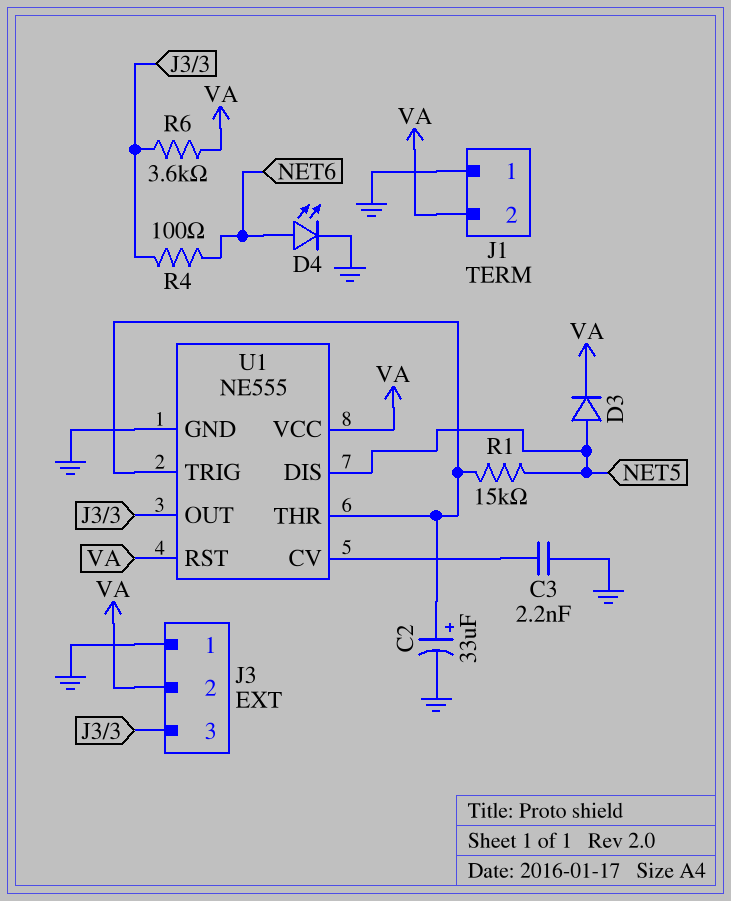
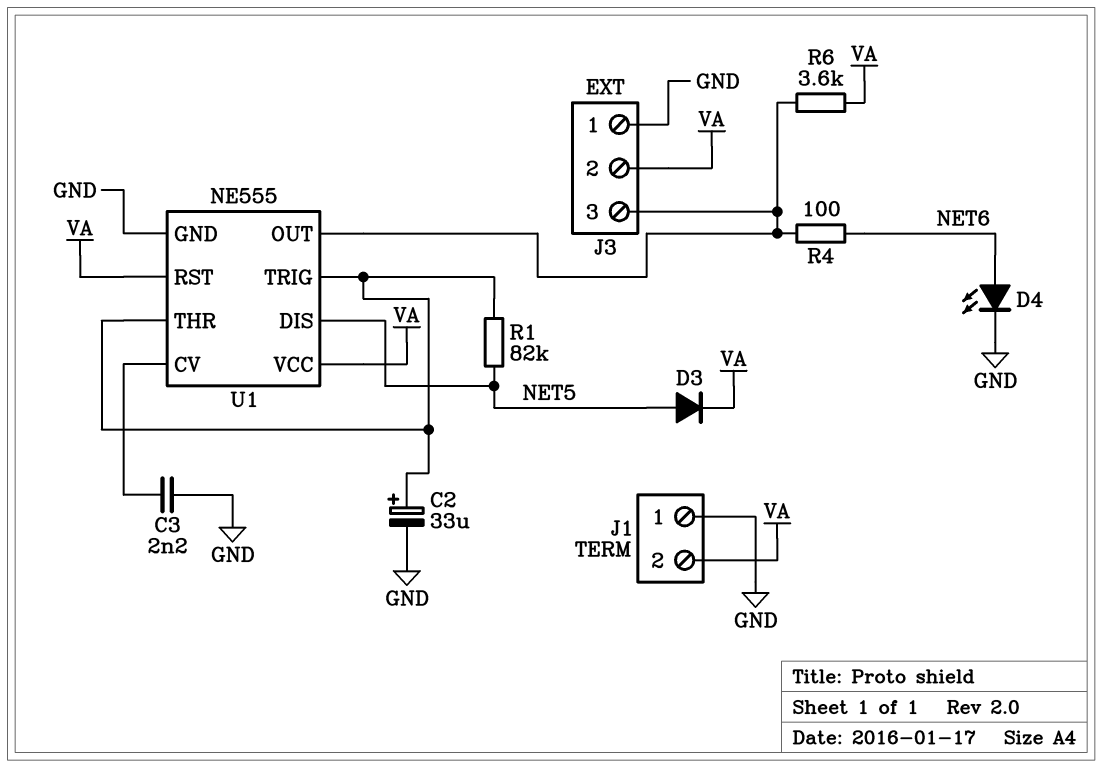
R1: 15k (NET5, U1/THR) -> 82k (NET5, U1/THR)

